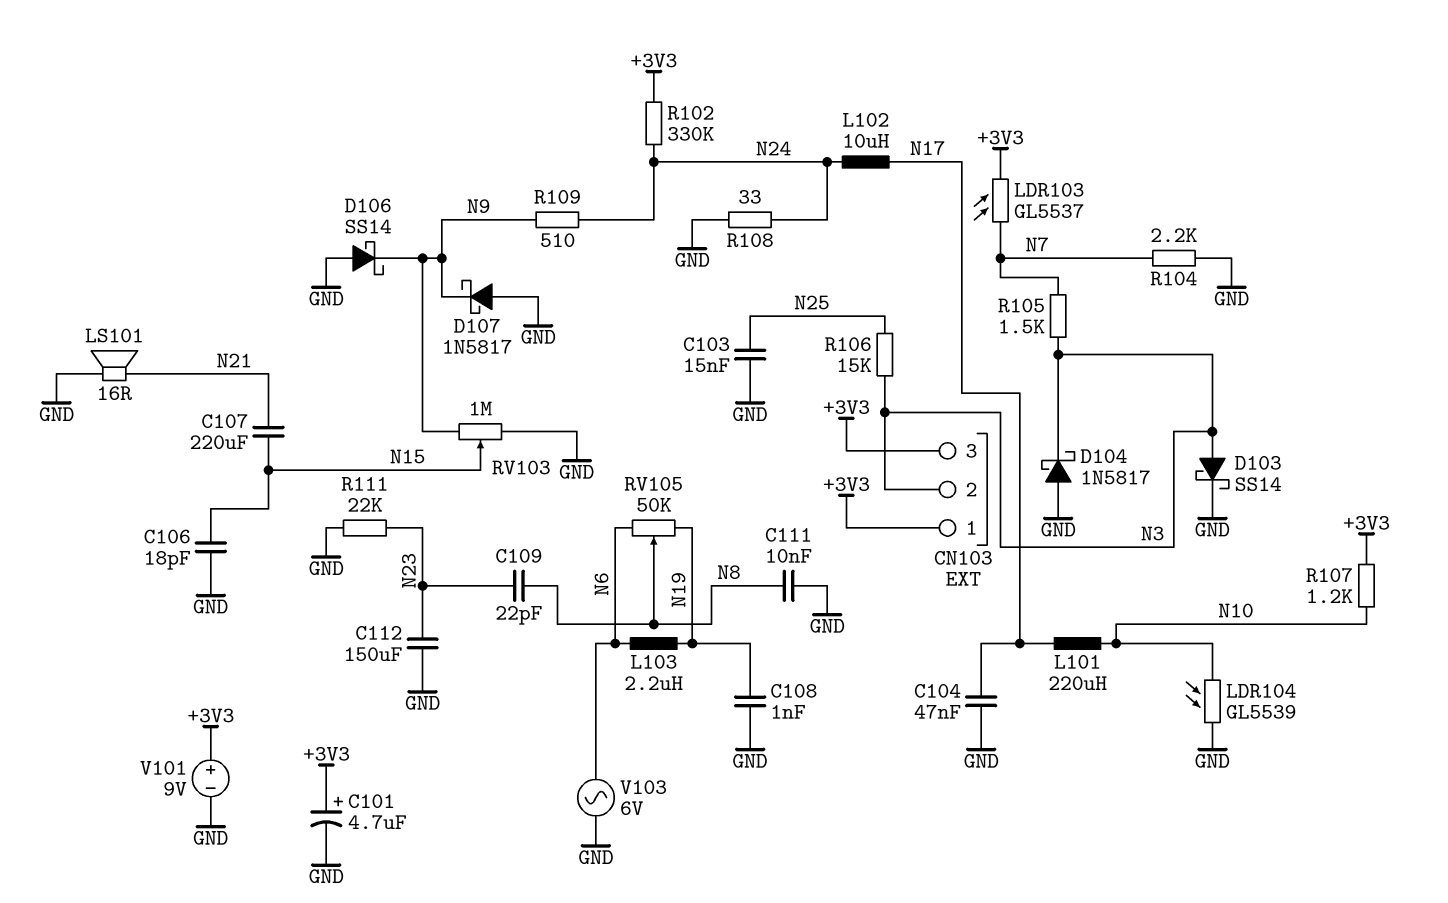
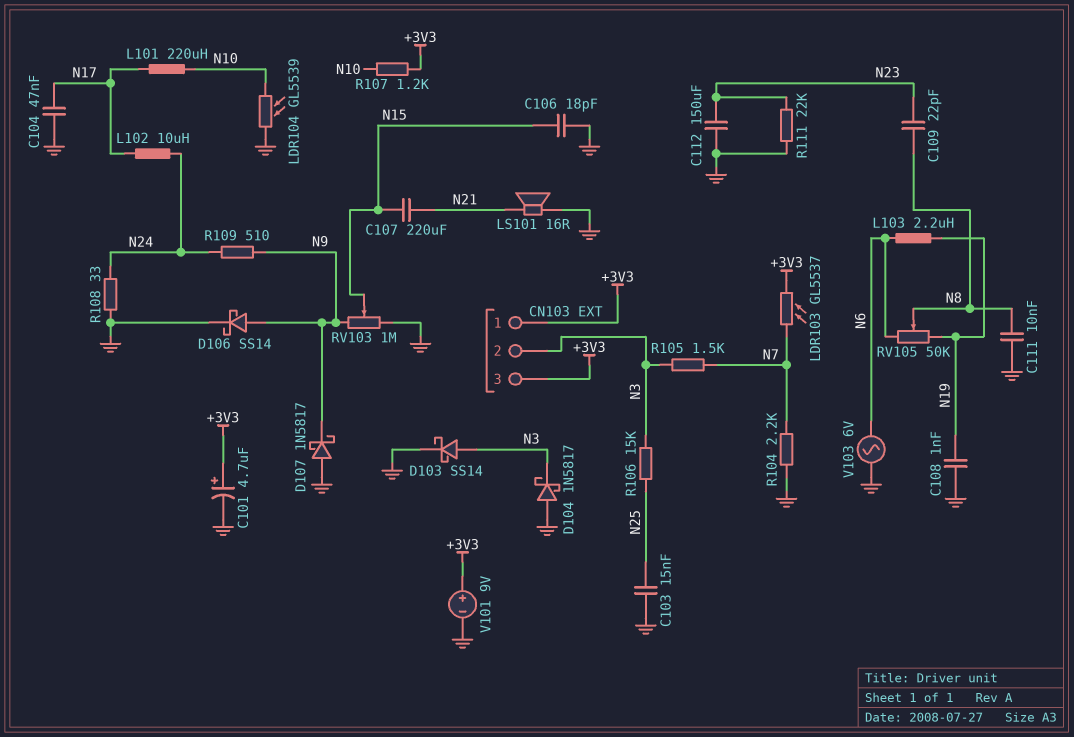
D106: schottky SS14 (A GND, K N9) -> schottky SS14 (A N9, K GND)
R102: 330k (+3V3, N24) -> none

